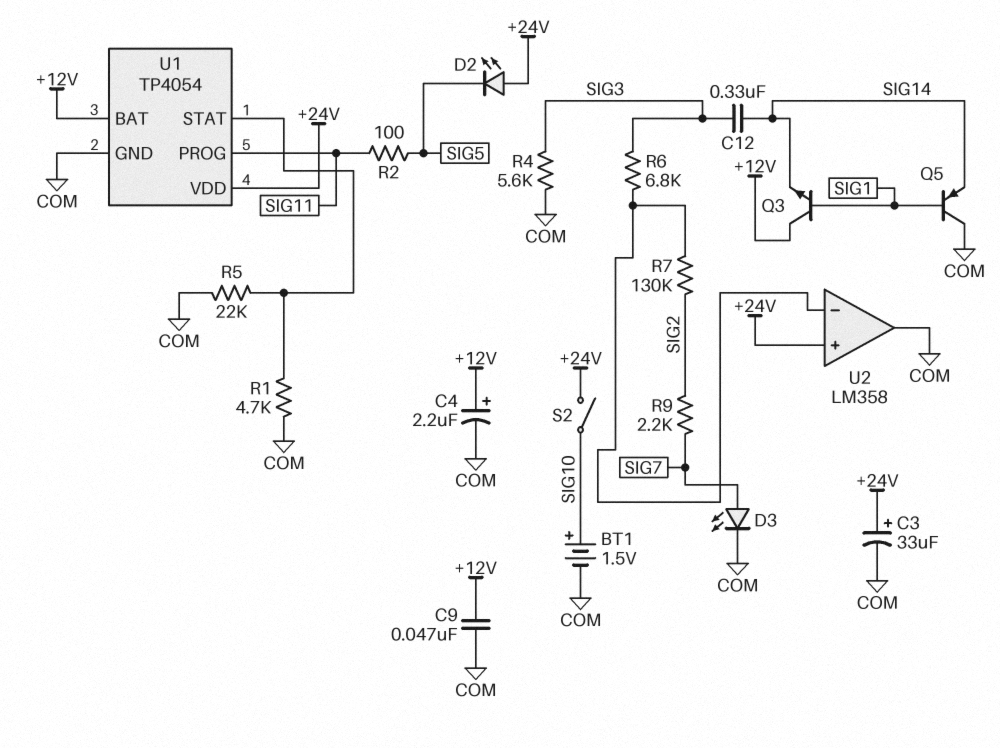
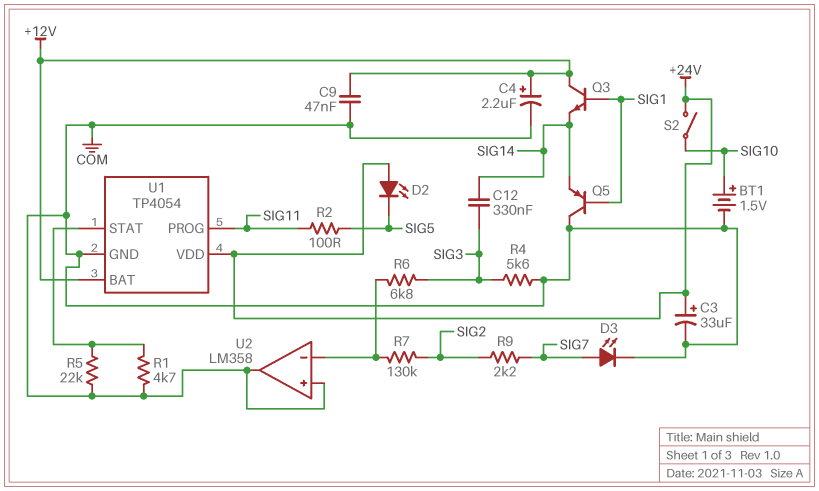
U2 pin in+: +24V -> COM

